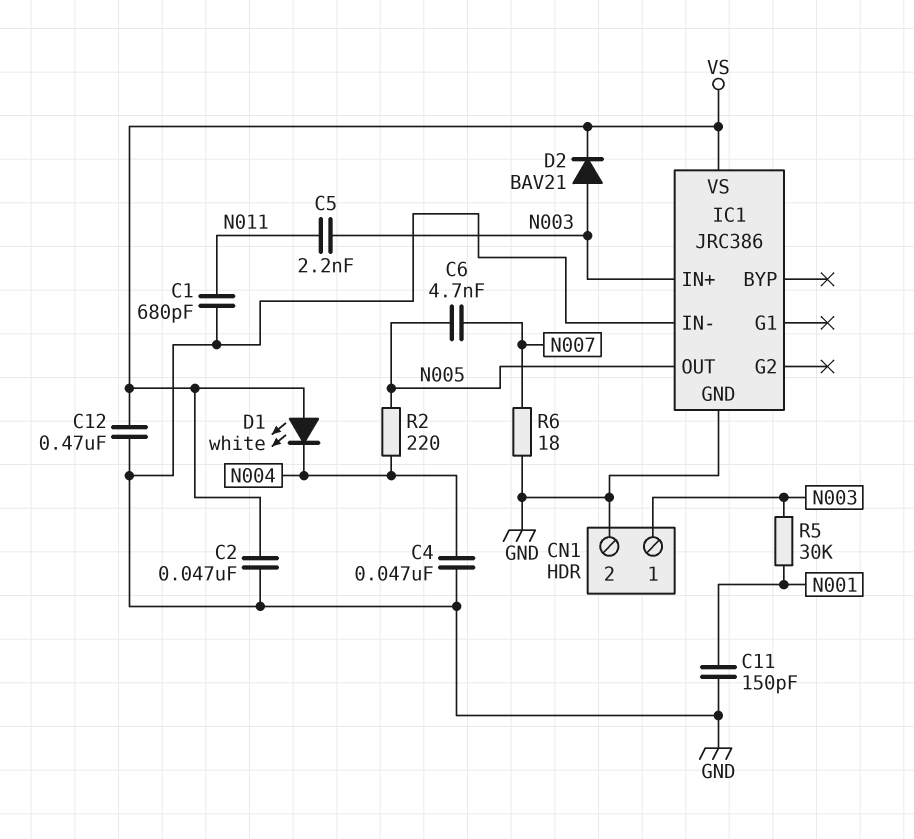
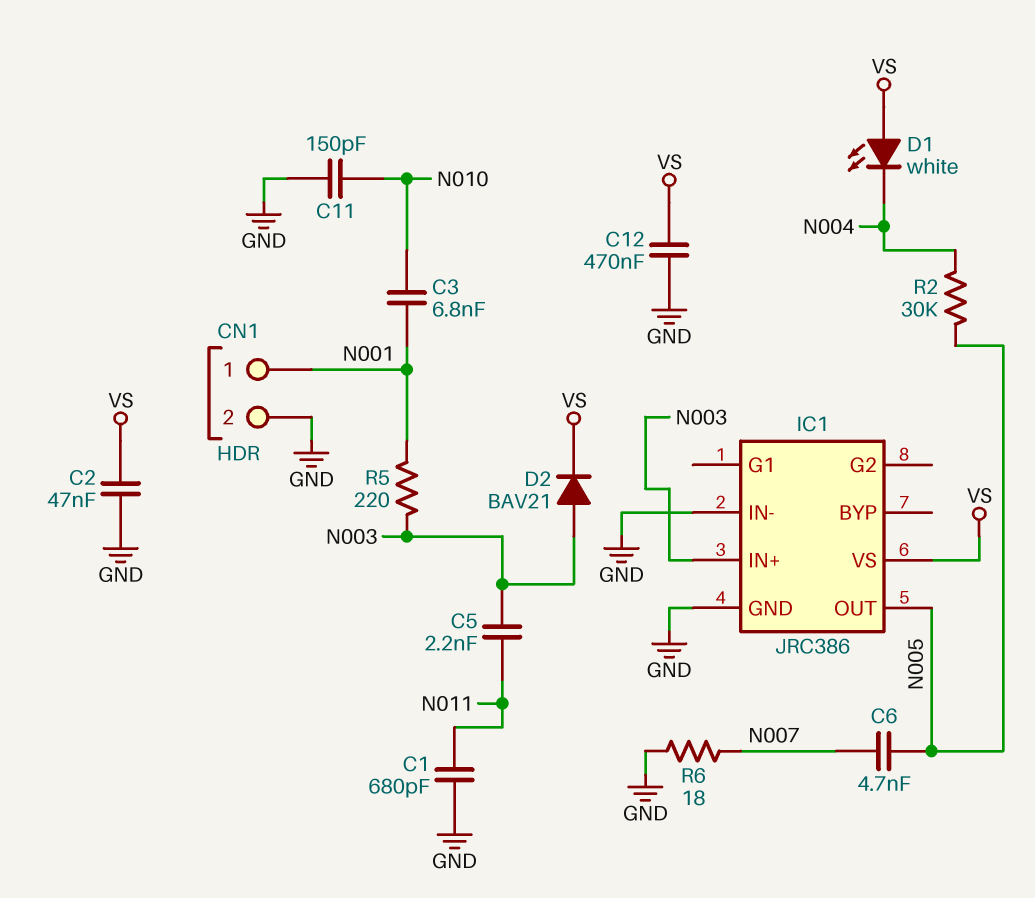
C3: none -> 6.8nF (N001, N010)
C4: 47nF (GND, N004) -> none
C11: 150pF (GND, N001) -> 150pF (GND, N010)
CN1 pin 1: N003 -> N001
R2: 220 (N004, N005) -> 30k (N004, N005)
R5: 30k (N001, N003) -> 220 (N001, N003)

